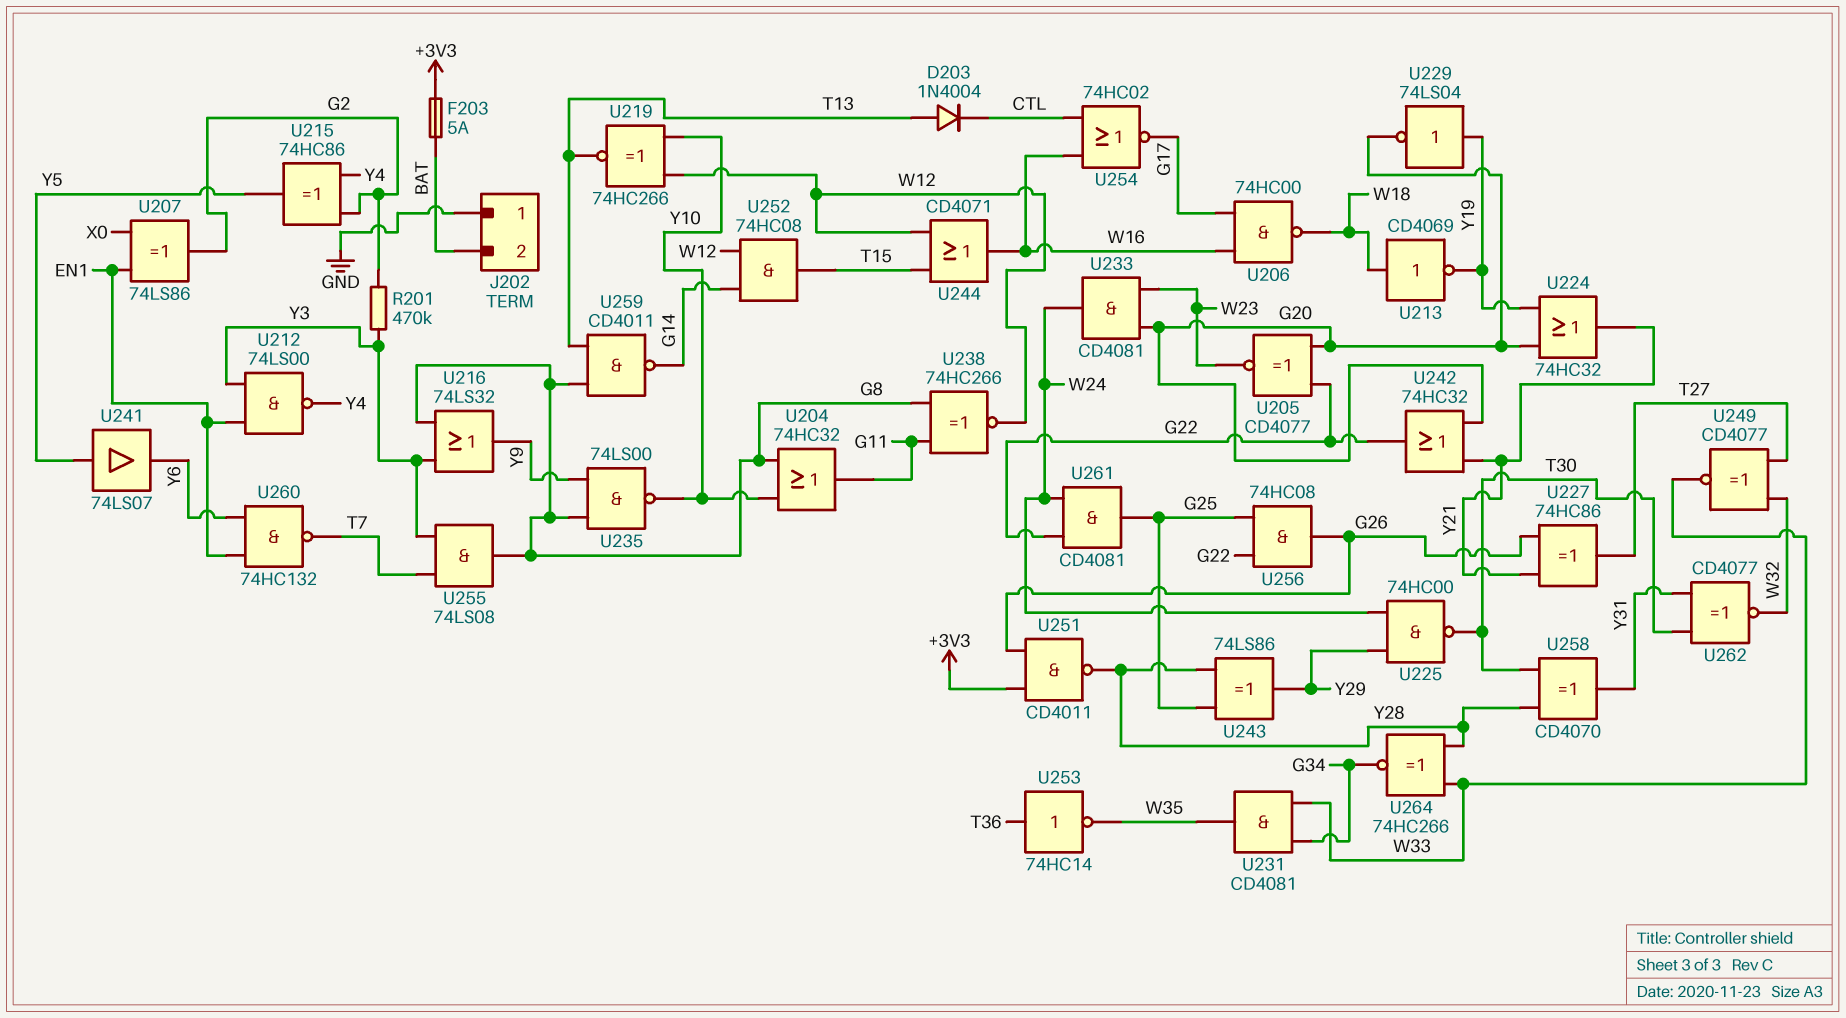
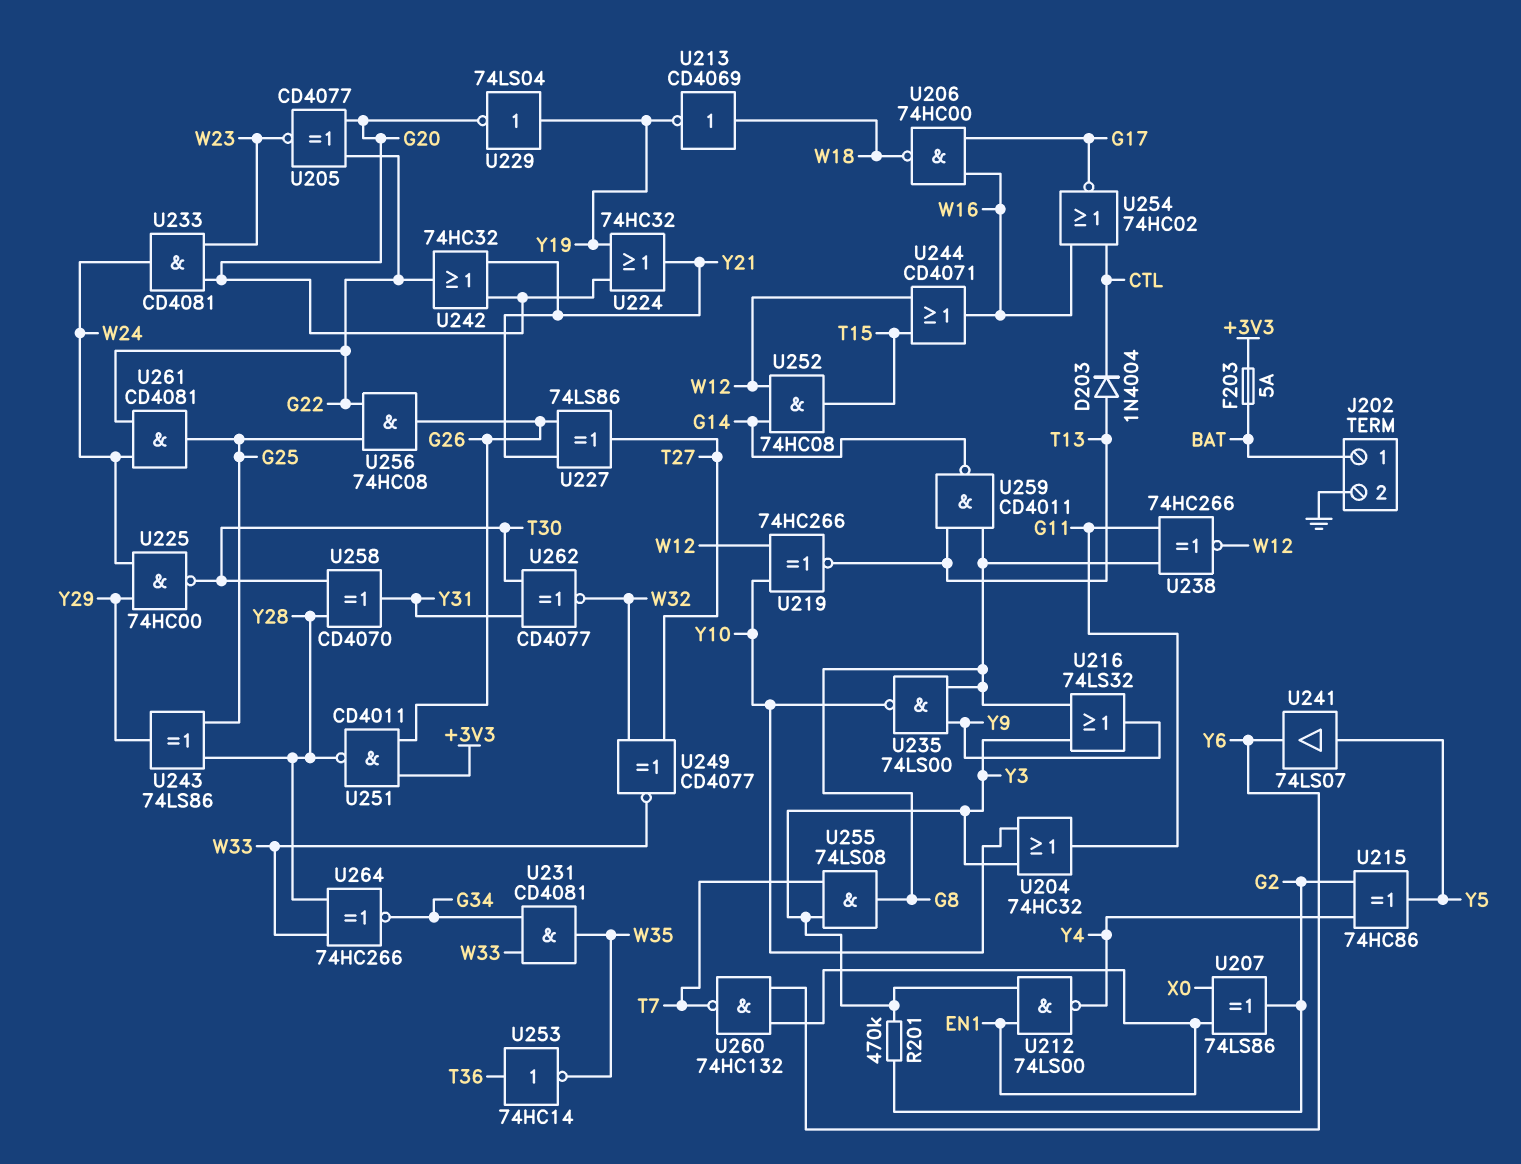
J202 pin 1: GND -> BAT
J202 pin 2: BAT -> GND
U204: OR 74HC32 (in G8, in Y10, out G11) -> OR 74HC32 (in Y3, in Y10, out G11)
U227: XOR 74HC86 (in G26, in Y21, out T27) -> XOR 74LS86 (in G26, in Y21, out T27)

